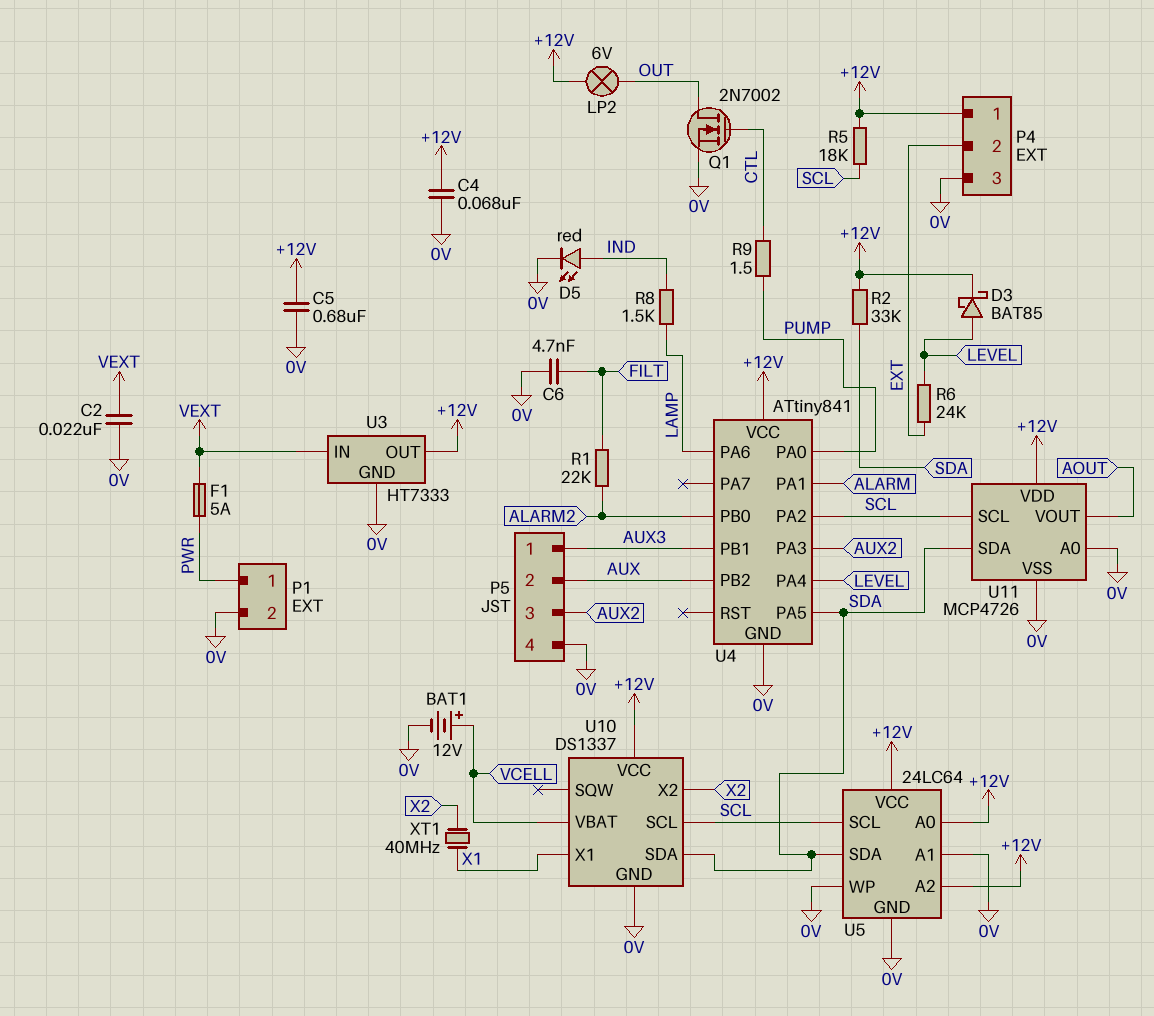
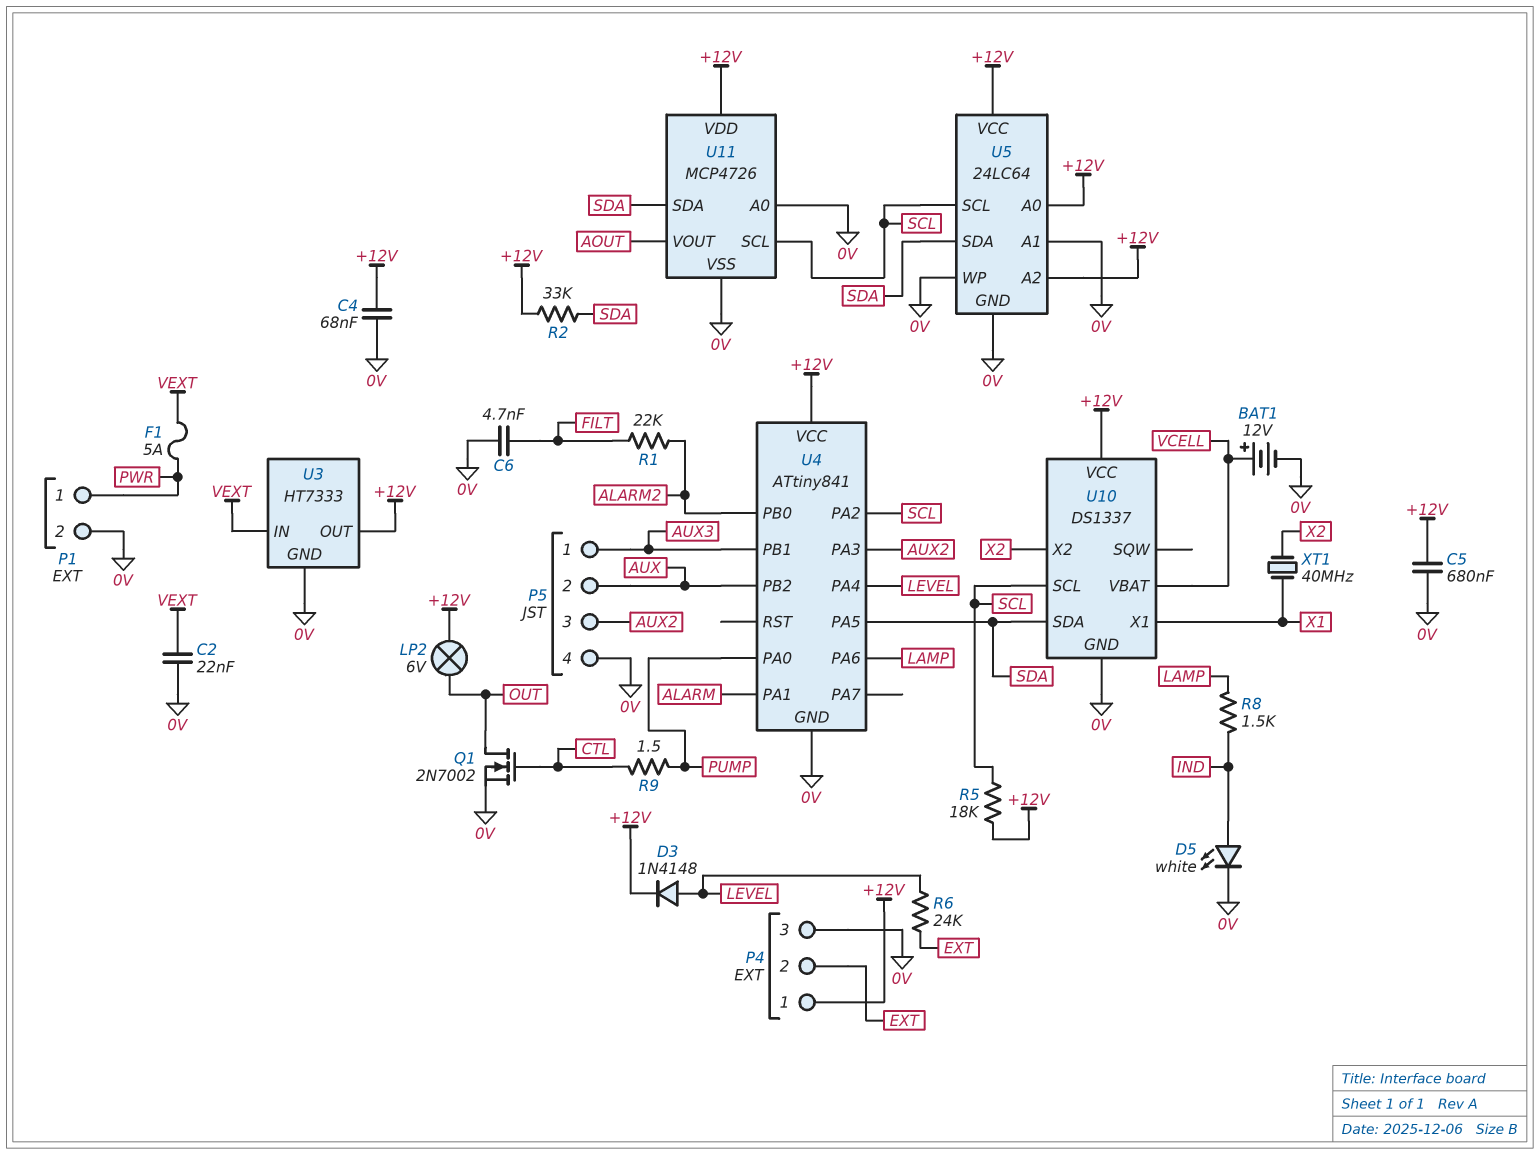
D3: schottky BAT85 (A LEVEL, K +12V) -> diode 1N4148 (A LEVEL, K +12V)
D5: LED red (A IND, K 0V) -> LED white (A IND, K 0V)

